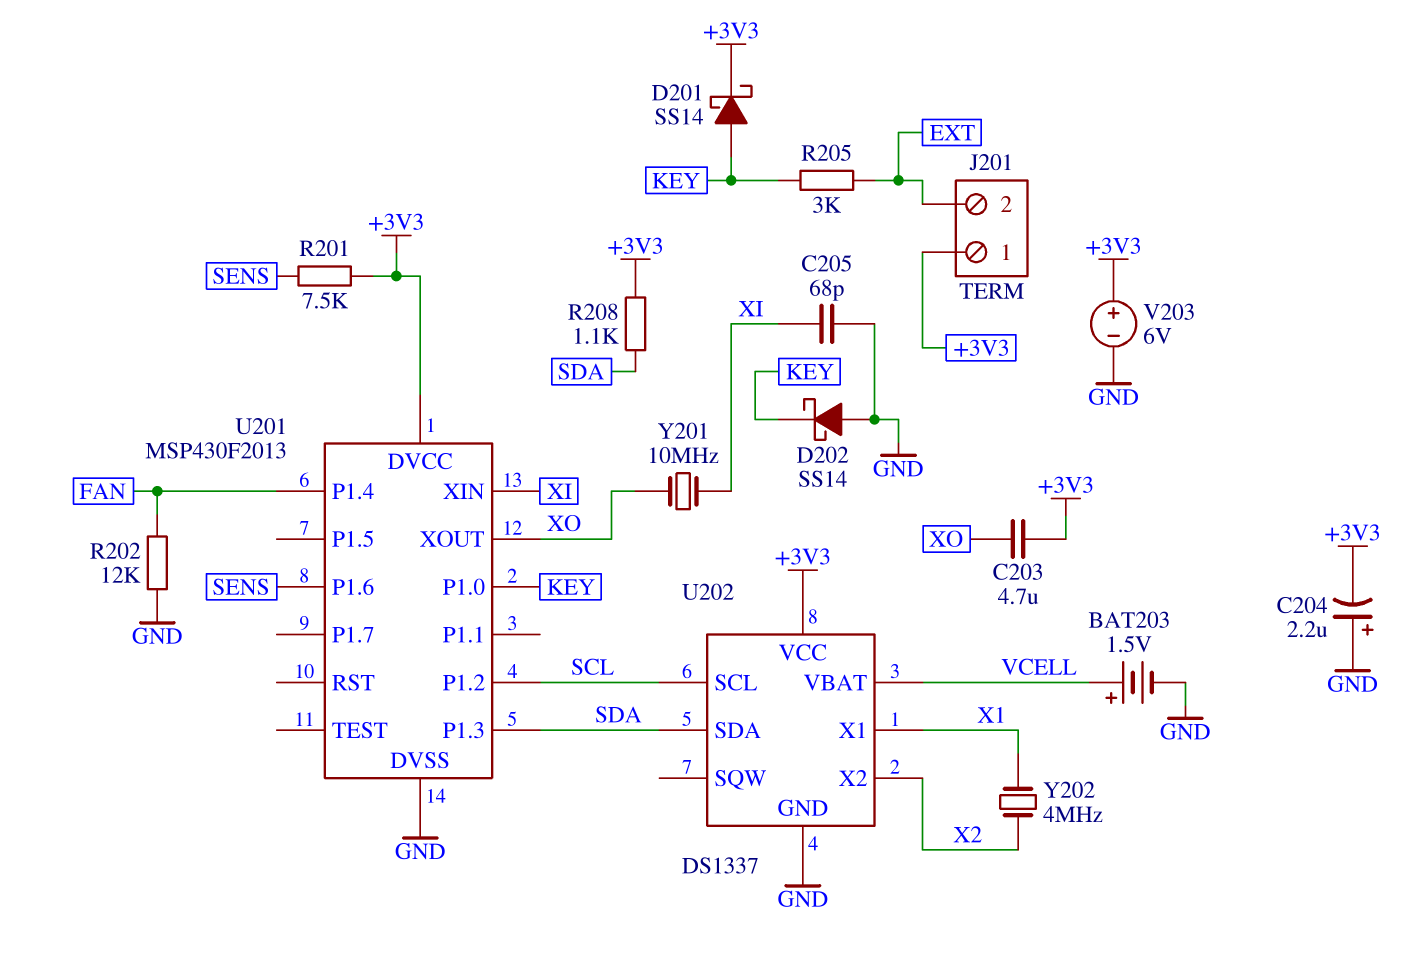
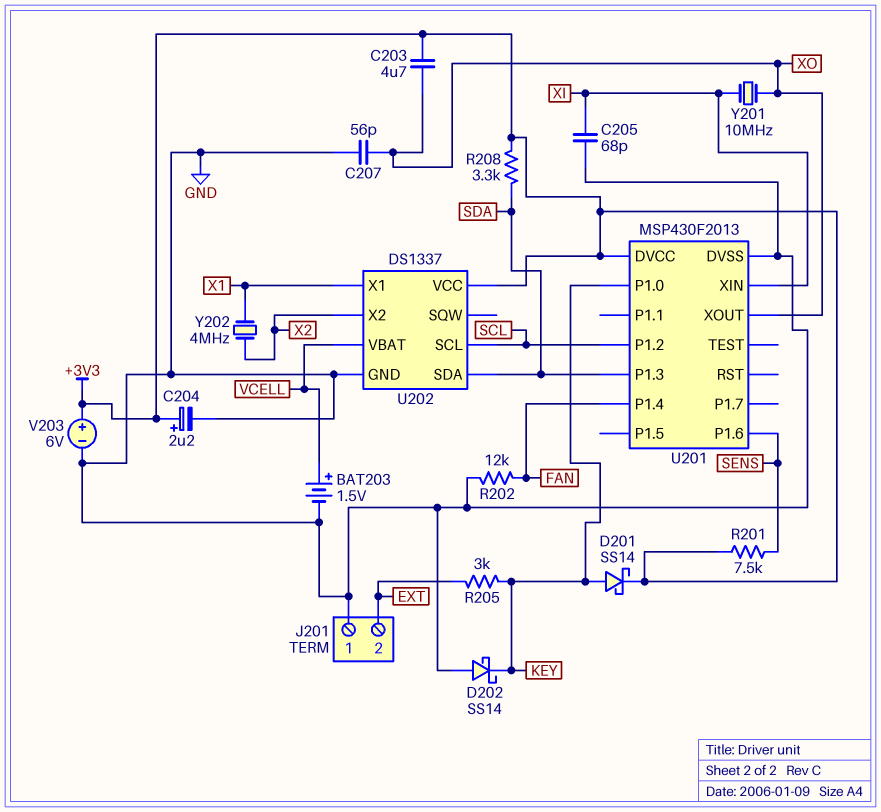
C204: 2.2uF (plus GND, minus +3V3) -> 2.2uF (plus +3V3, minus GND)
C207: none -> 56pF (GND, XO)
J201 pin 1: +3V3 -> GND
R208: 1.1k (+3V3, SDA) -> 3.3k (+3V3, SDA)

